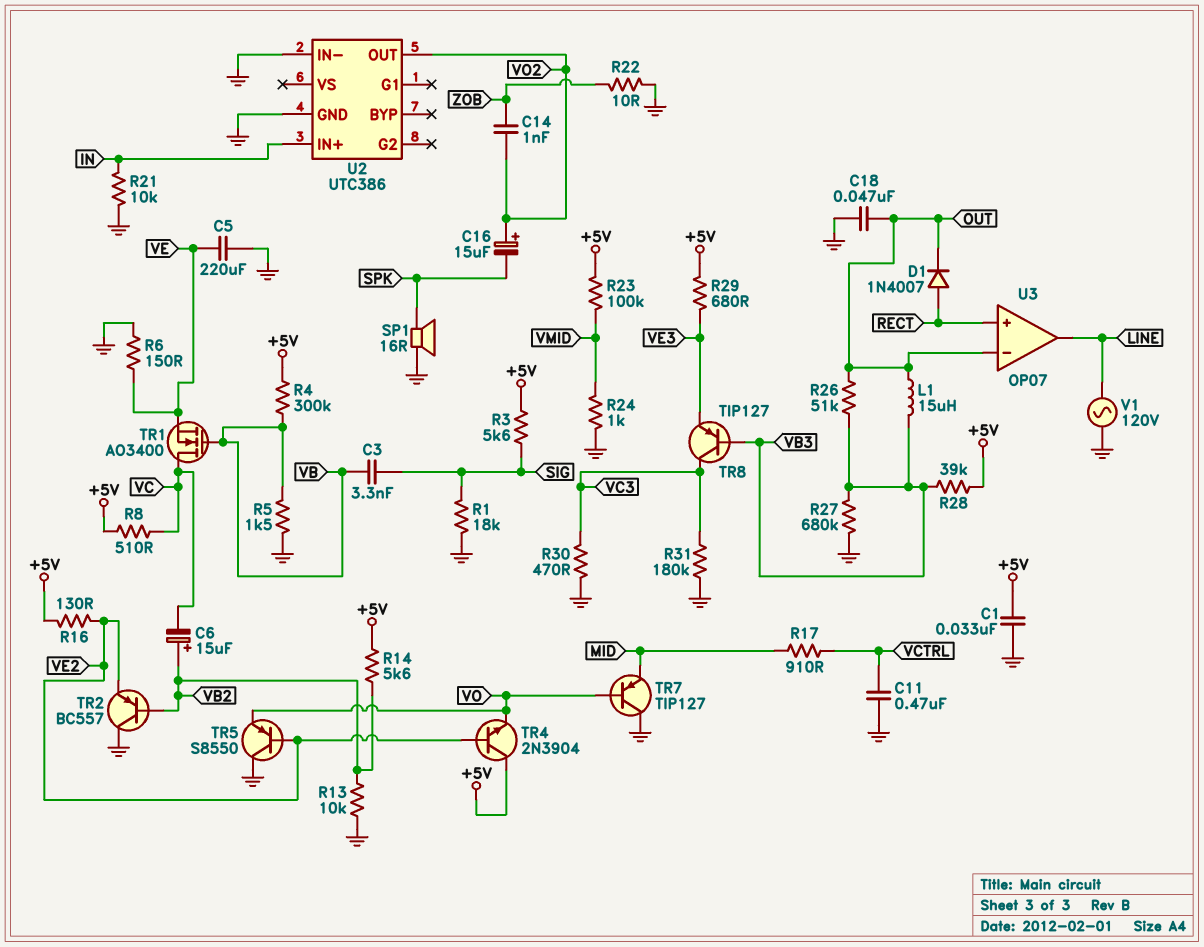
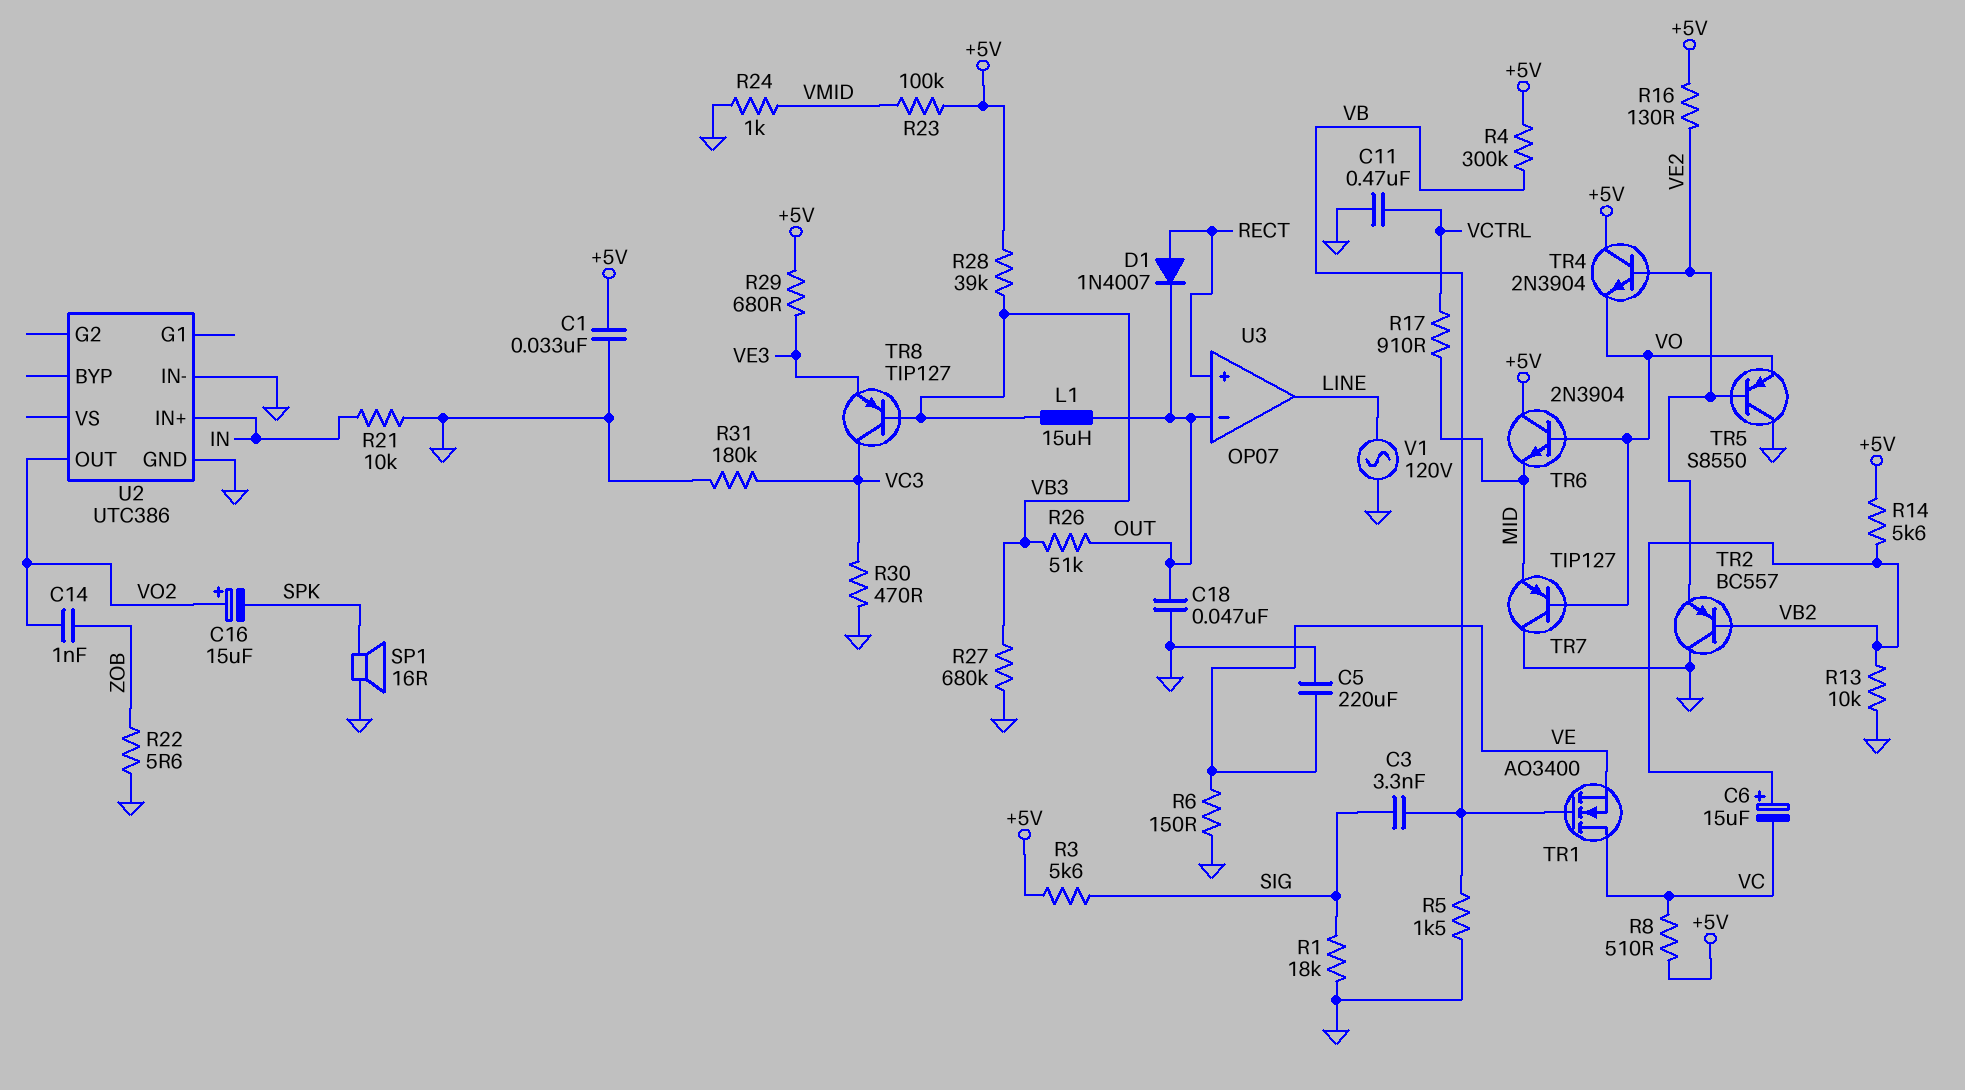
R22: 10 (GND, ZOB) -> 5.6 (GND, ZOB)
TR6: none -> NPN 2N3904 (B VO, C +5V, E MID)

